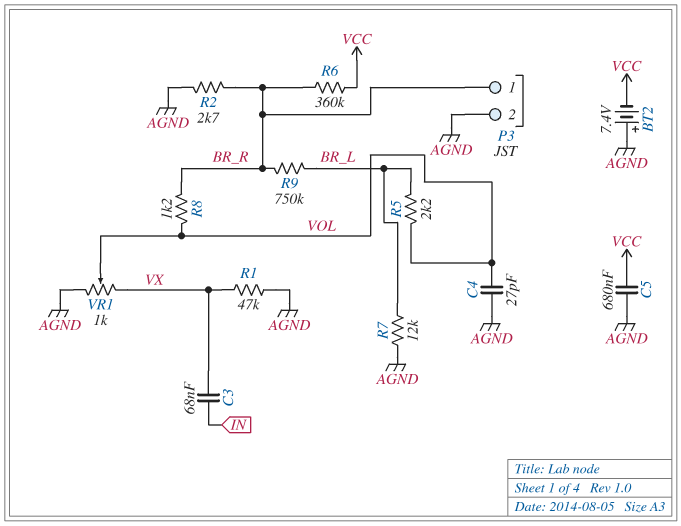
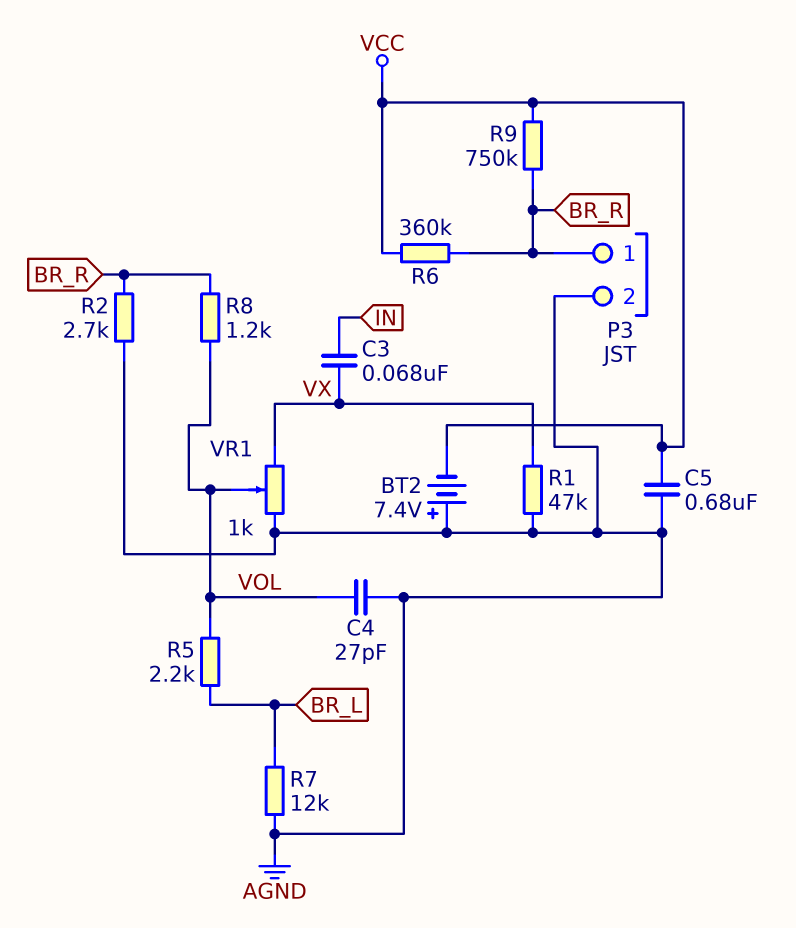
R9: 750k (BR_L, BR_R) -> 750k (BR_R, VCC)

